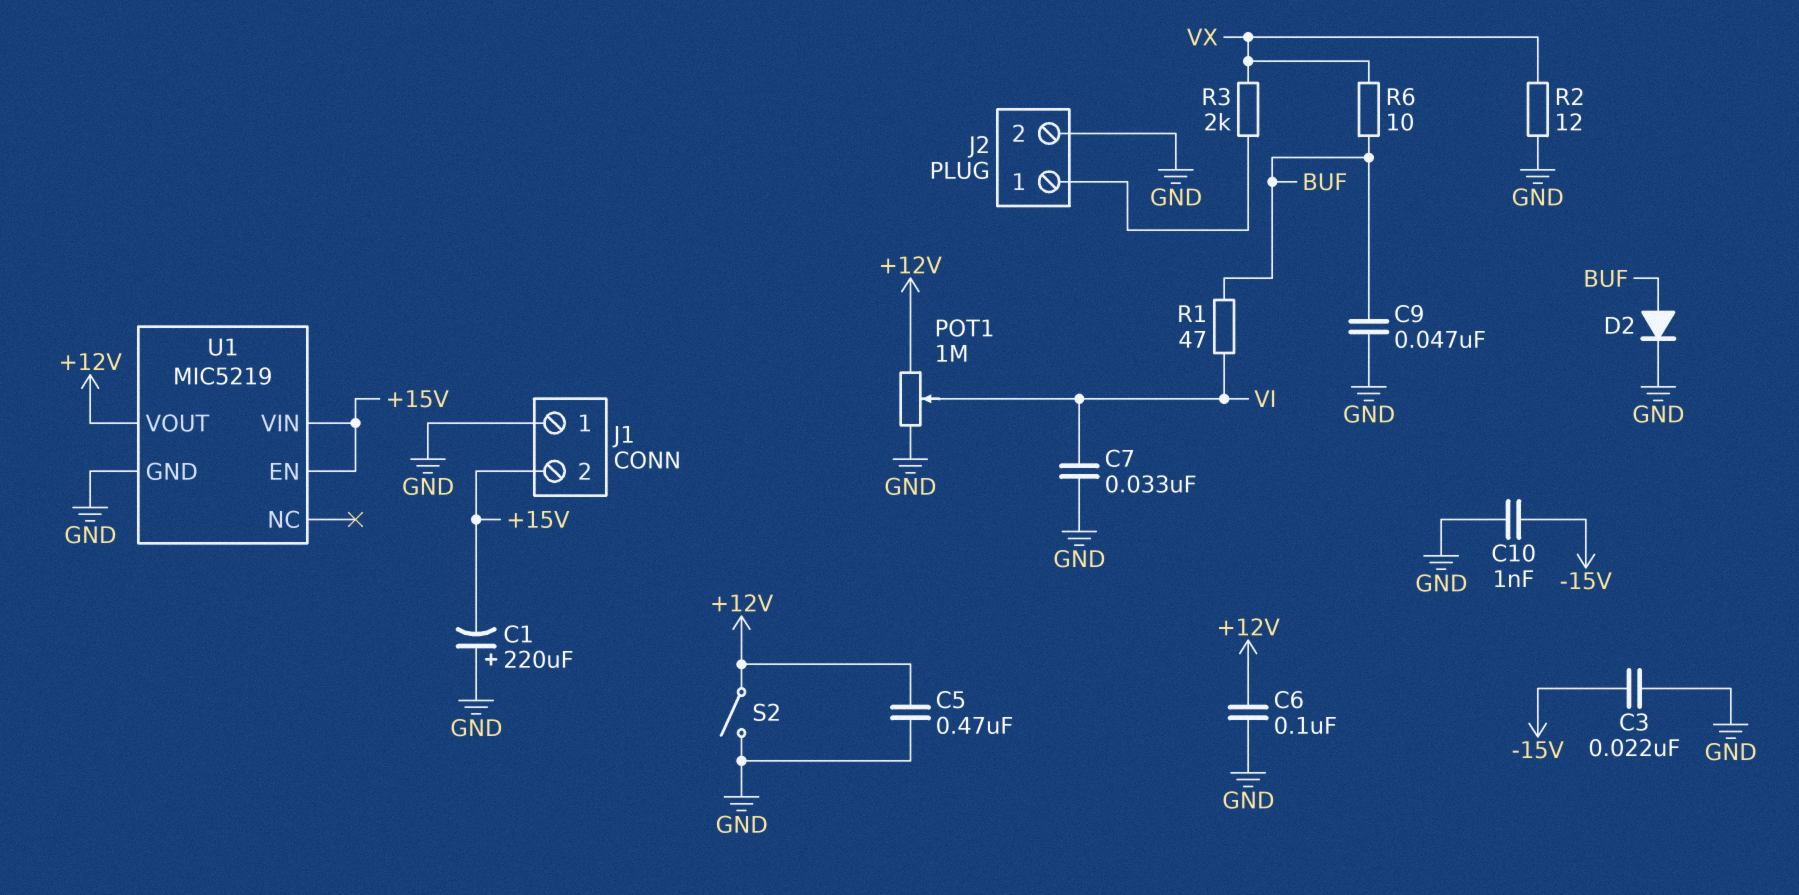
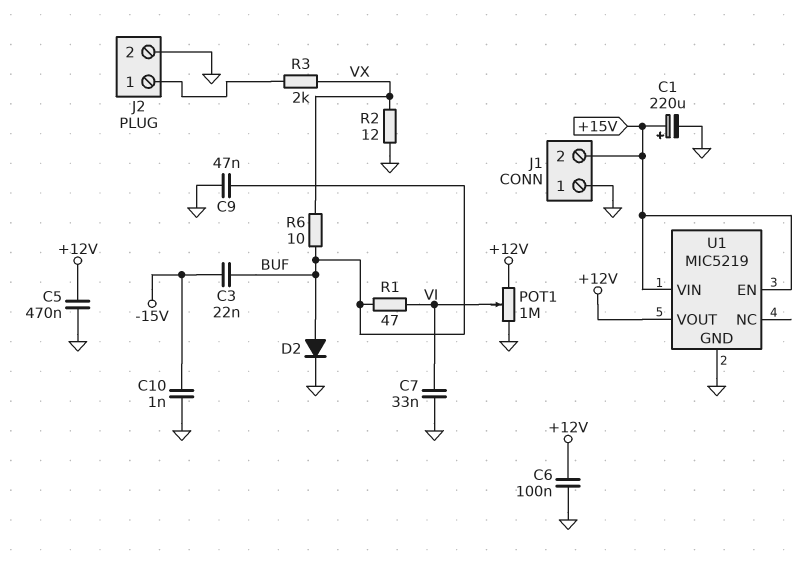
C1: 220uF (plus GND, minus +15V) -> 220uF (plus +15V, minus GND)
C3: 22nF (-15V, GND) -> 22nF (-15V, BUF)
S2: switch (+12V, GND) -> none

